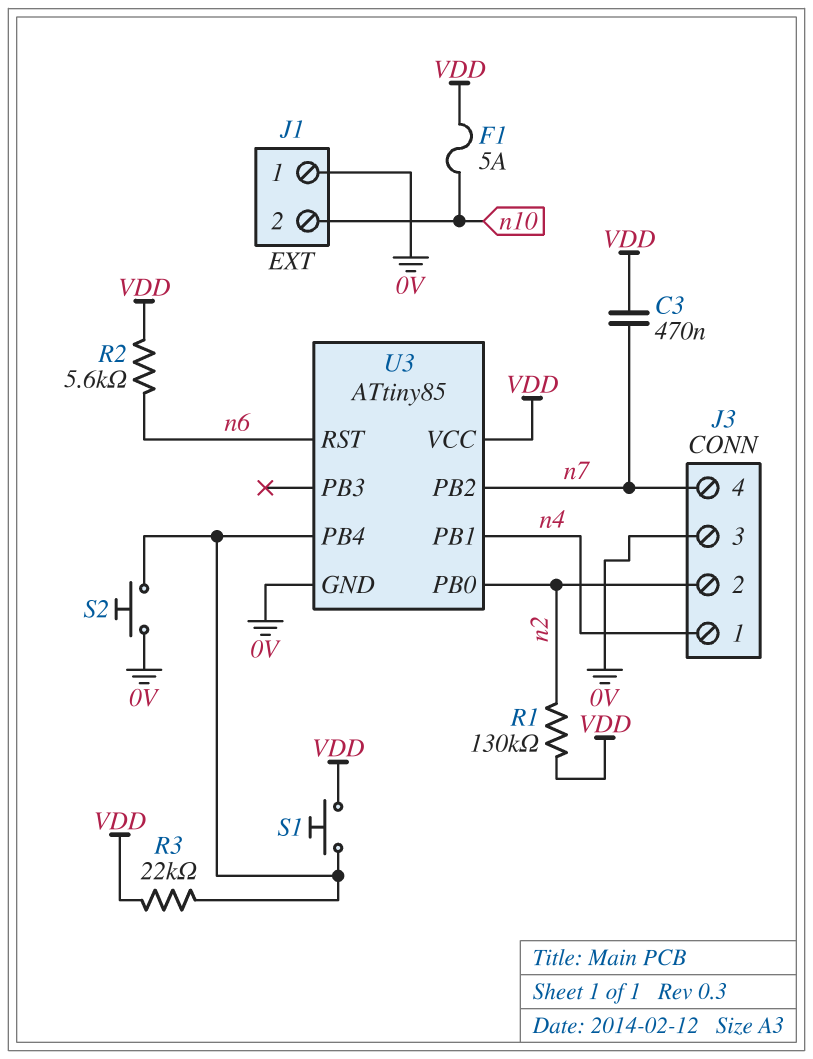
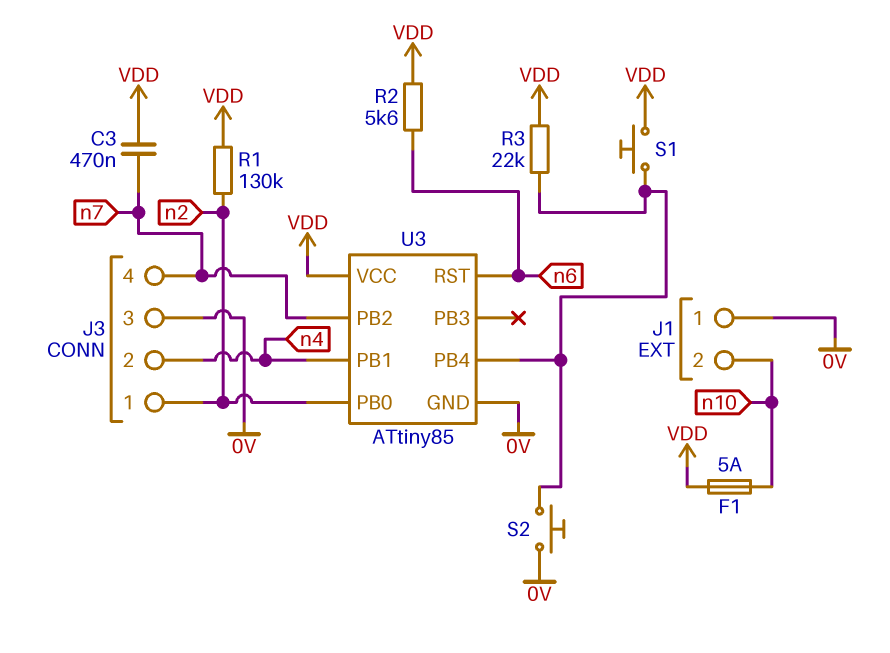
J3 pin 1: n4 -> n2
J3 pin 2: n2 -> n4

